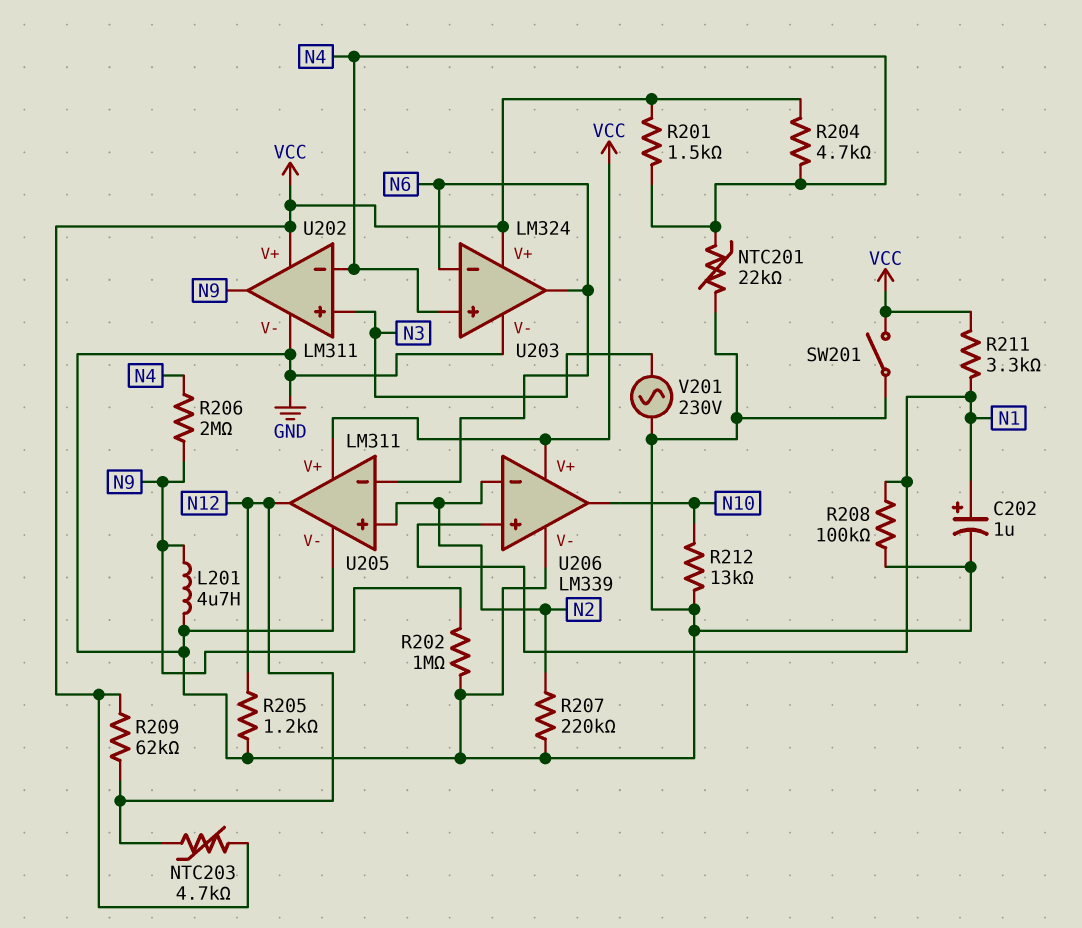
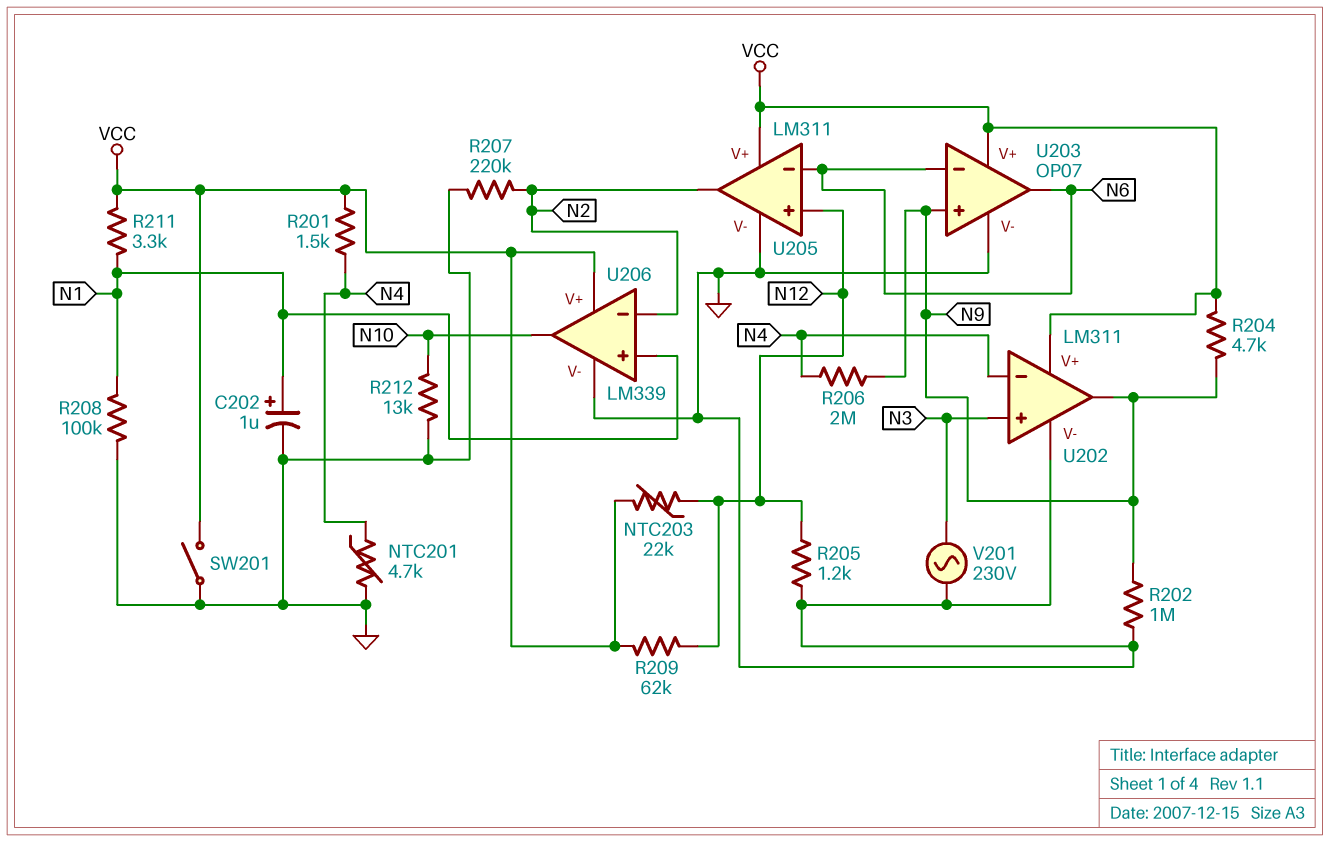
L201: 4.7uH (GND, N9) -> none
NTC201: 22k (GND, N4) -> 4.7k (GND, N4)
NTC203: 4.7k (N12, VCC) -> 22k (N12, VCC)
R204: 4.7k (N4, VCC) -> 4.7k (N9, VCC)
U203: LM324 -> OP07
U203 pin in+: N4 -> N9
U205 pin in+: N2 -> N12
U205 pin out: N12 -> N2

